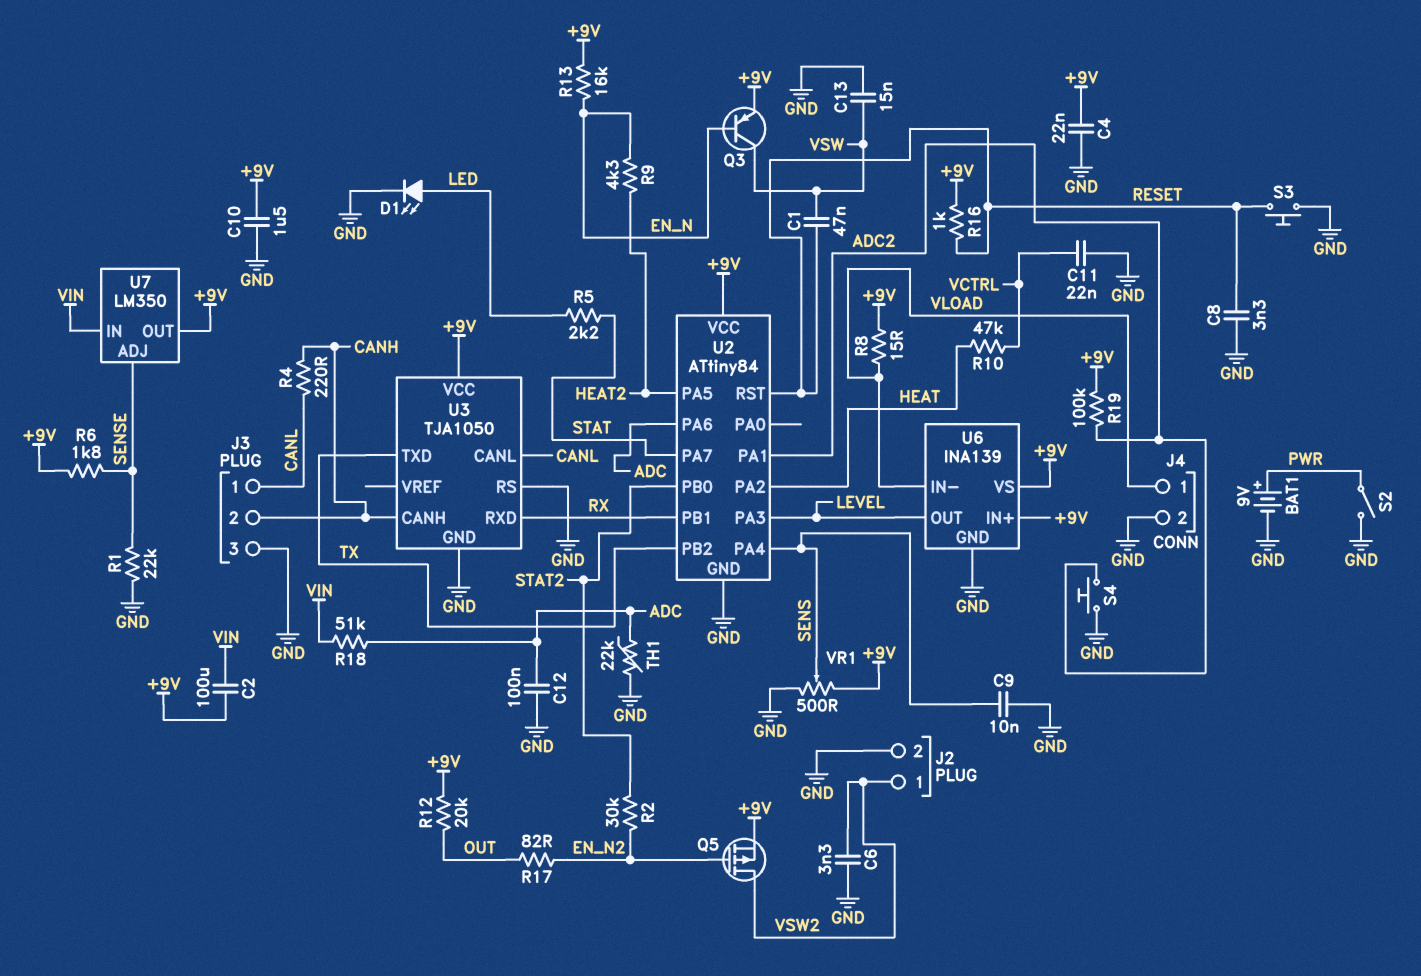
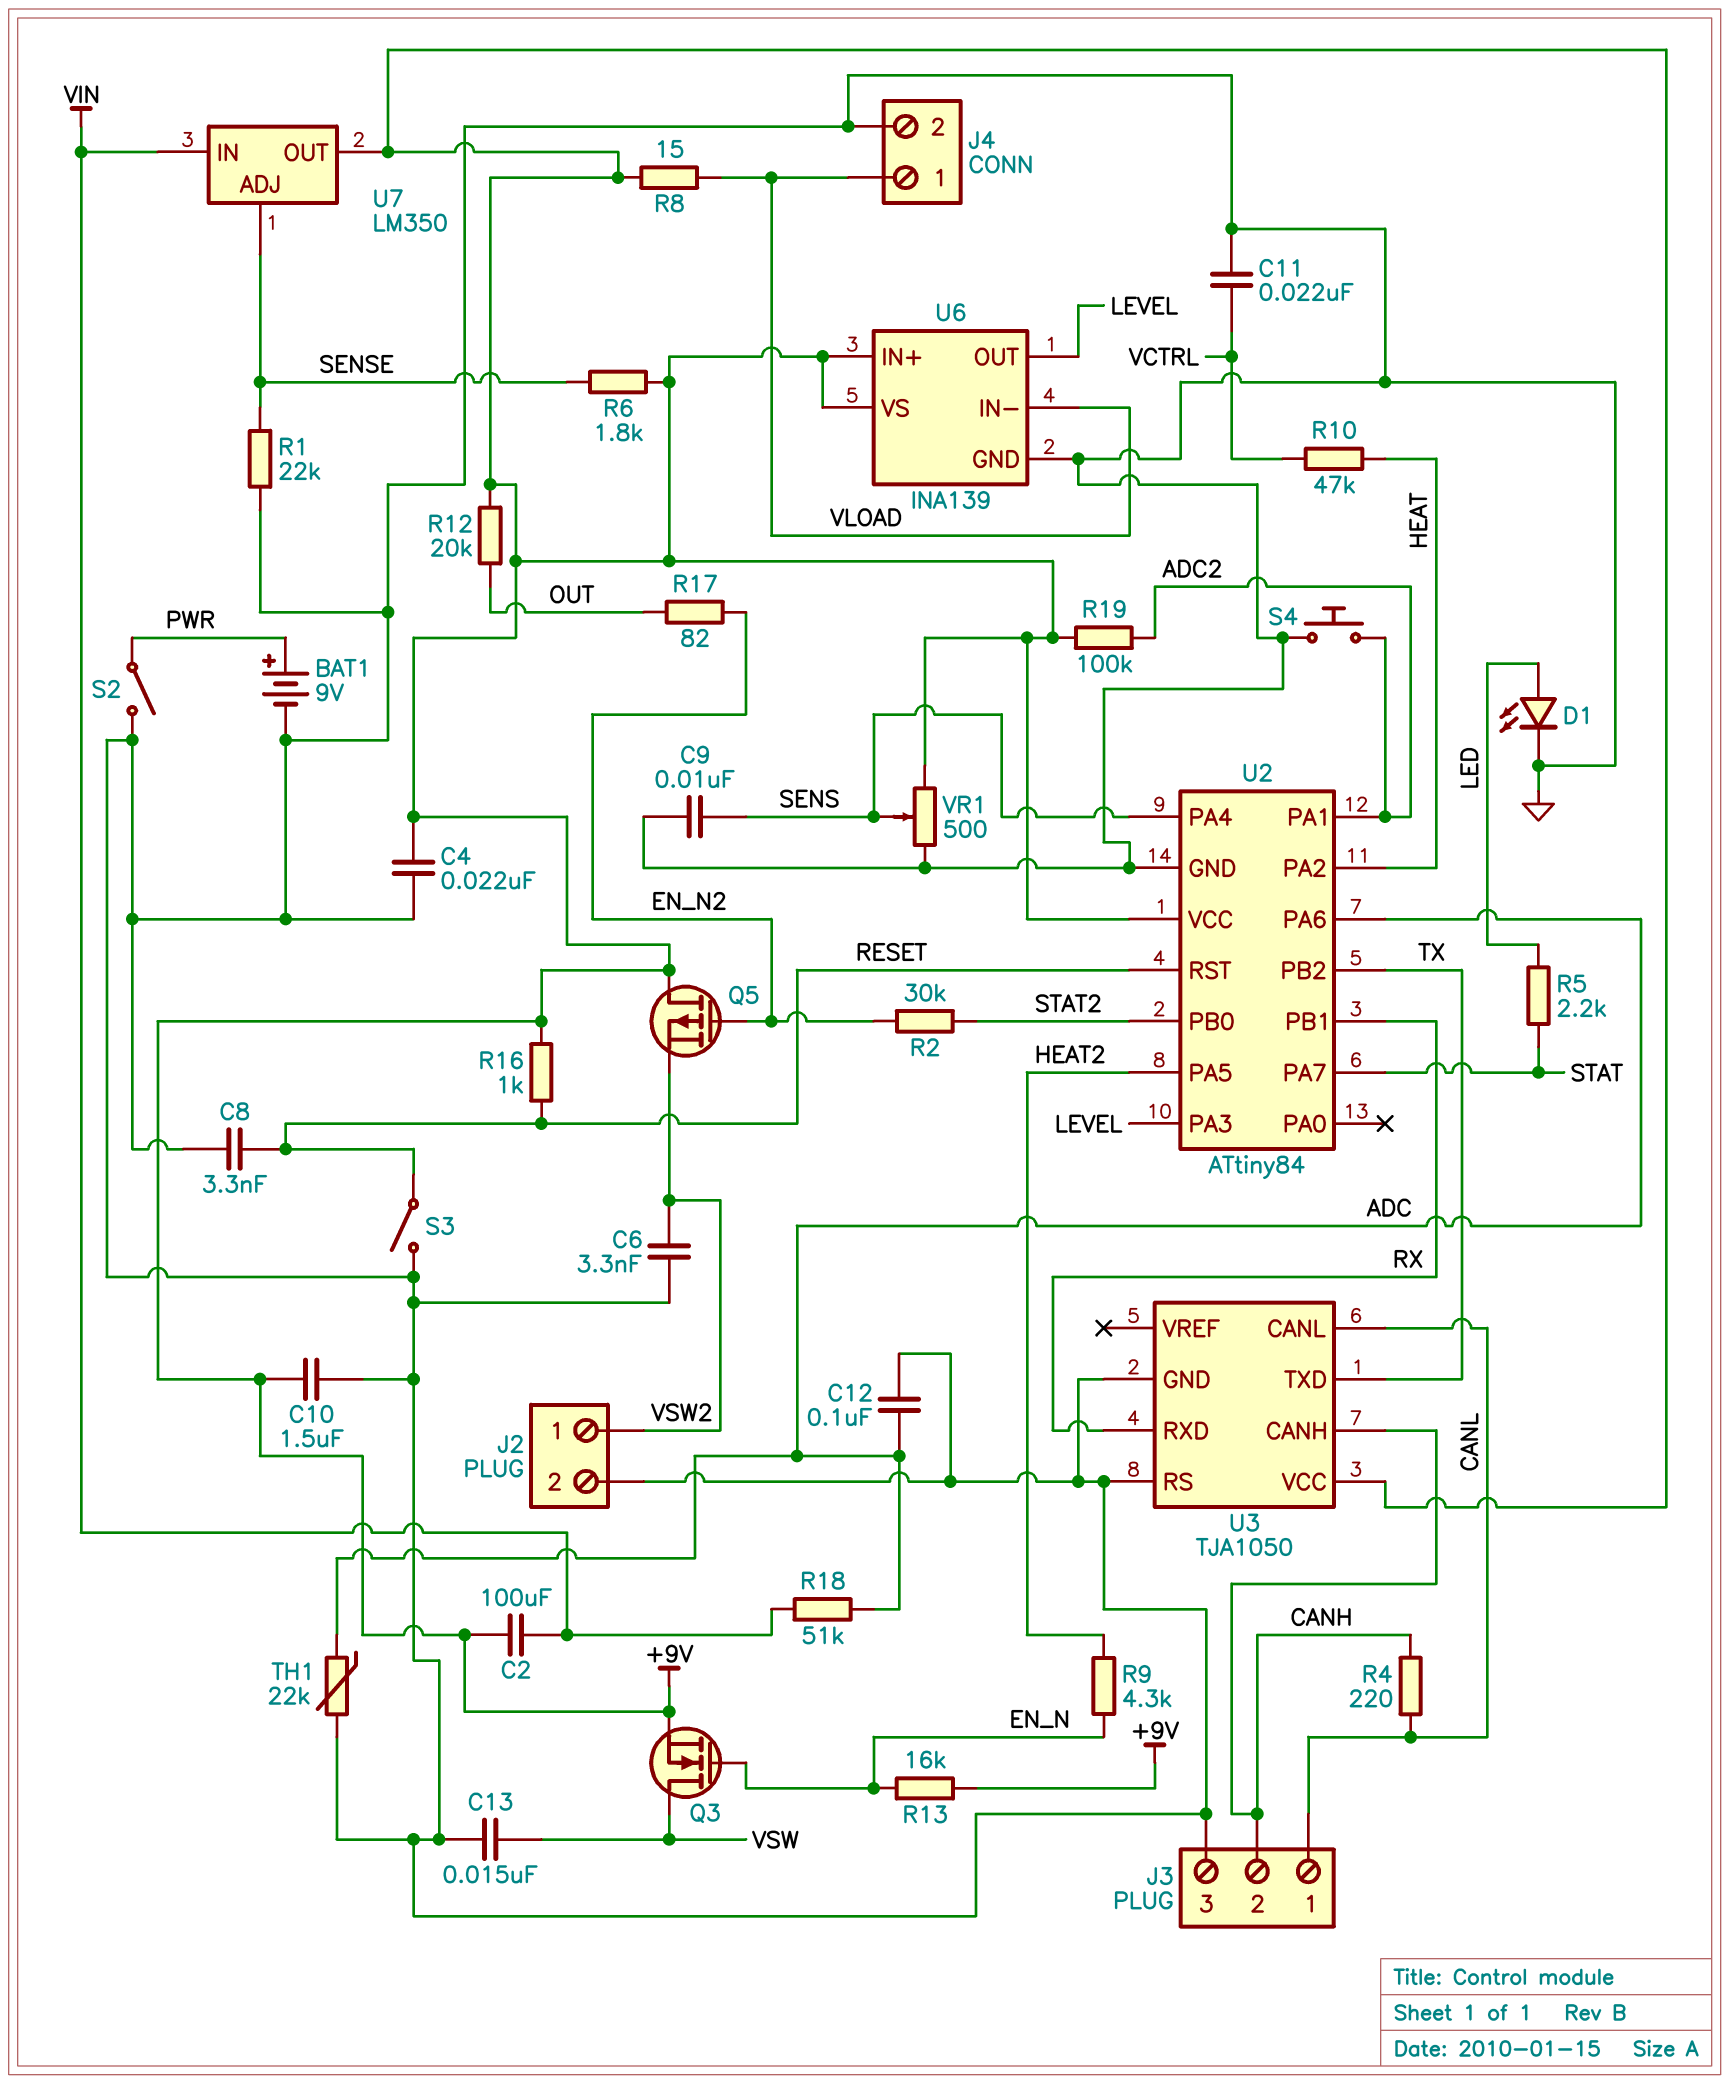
C1: 47nF (RESET, VSW) -> none
Q3: PNP (B EN_N, C VSW, E +9V) -> NMOS (G EN_N, D VSW, S +9V)
Q5: PMOS (G EN_N2, D VSW2, S +9V) -> PMOS (G EN_N2, D +9V, S VSW2)
S3: button (GND, RESET) -> switch (GND, RESET)

